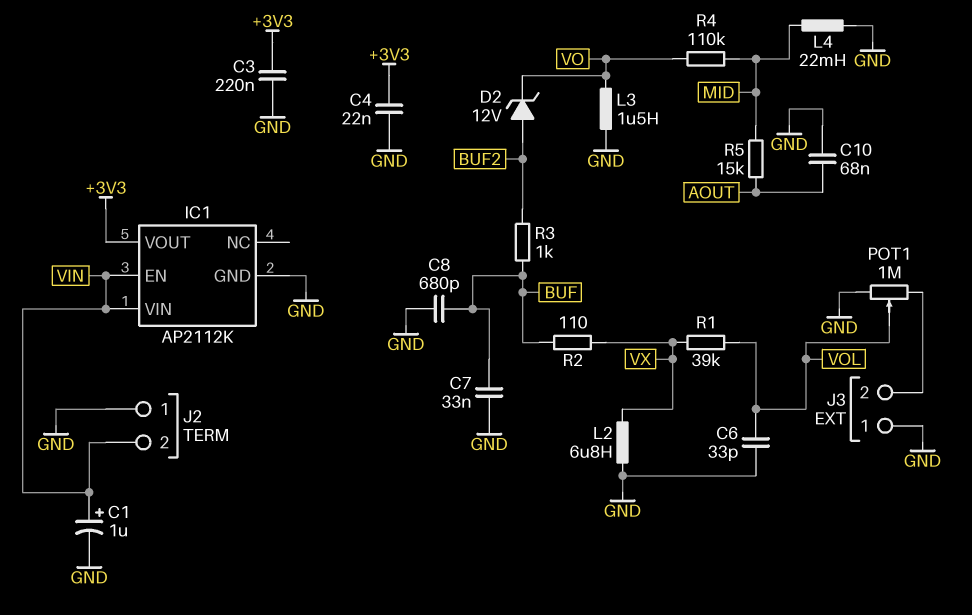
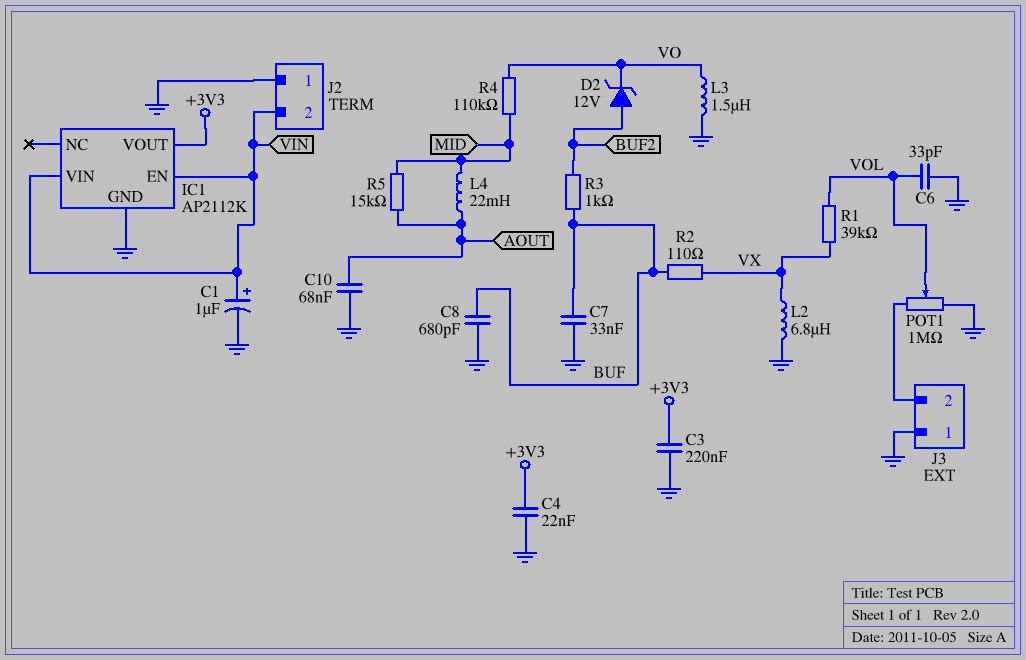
L4: 22mH (GND, MID) -> 22mH (AOUT, MID)

